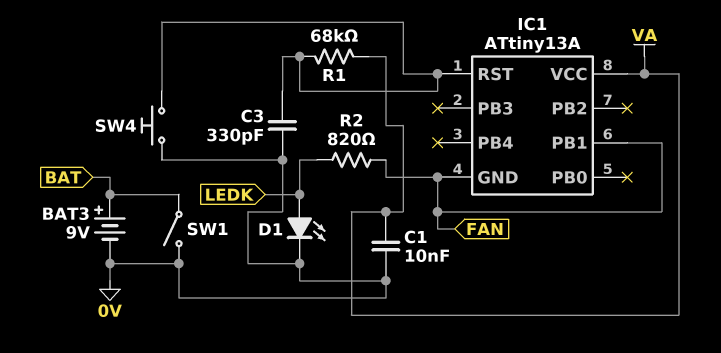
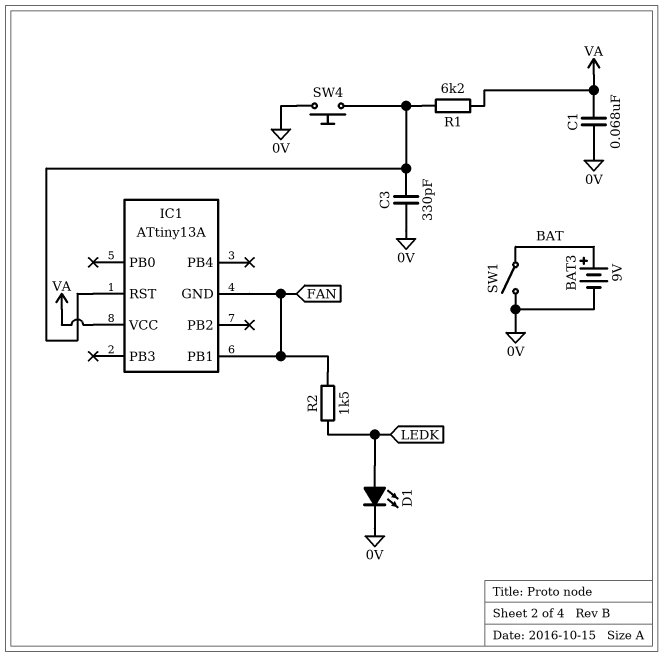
C1: 10nF (0V, VA) -> 68nF (0V, VA)
R1: 68k (IC1/RST, VA) -> 6.2k (IC1/RST, VA)
R2: 820 (FAN, LEDK) -> 1.5k (FAN, LEDK)

